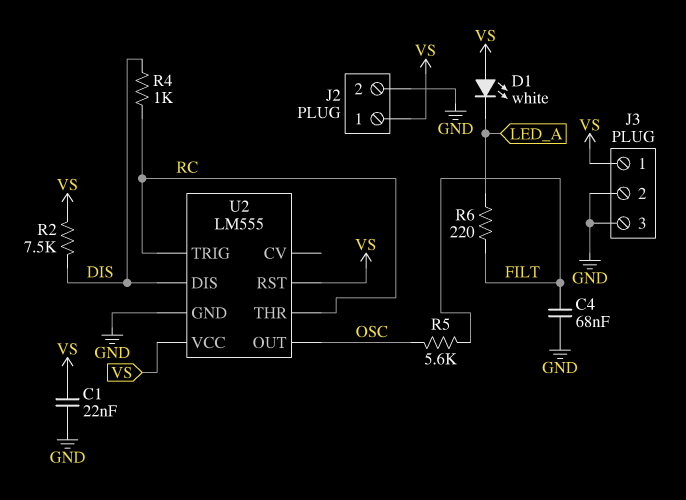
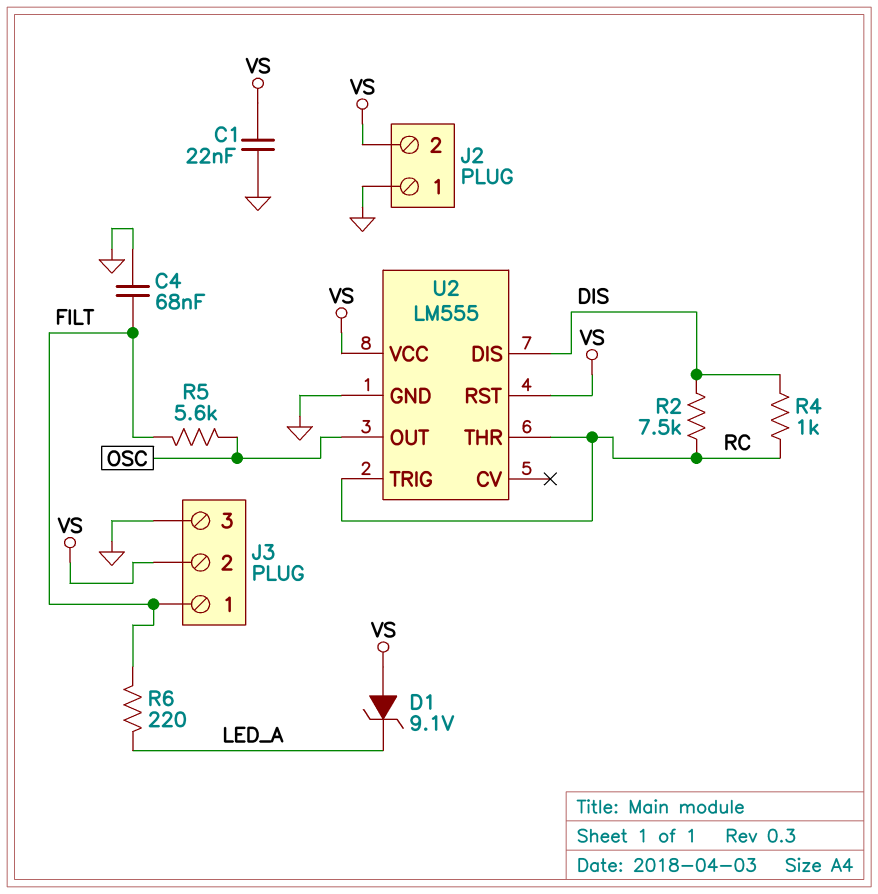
D1: LED white (A VS, K LED_A) -> zener 9.1V (A VS, K LED_A)
J2 pin 1: VS -> GND
J2 pin 2: GND -> VS
J3 pin 1: VS -> FILT
J3 pin 2: GND -> VS
R2: 7.5k (DIS, VS) -> 7.5k (DIS, RC)

